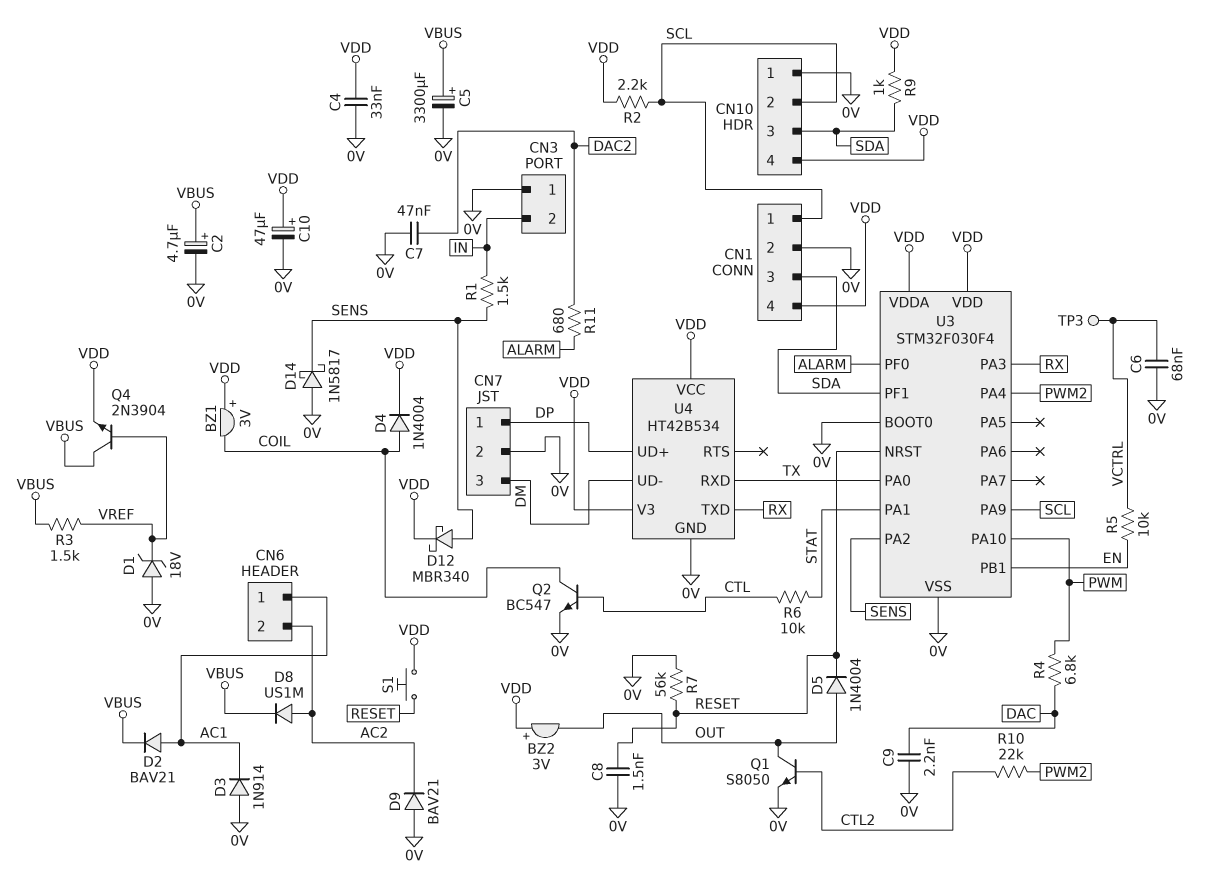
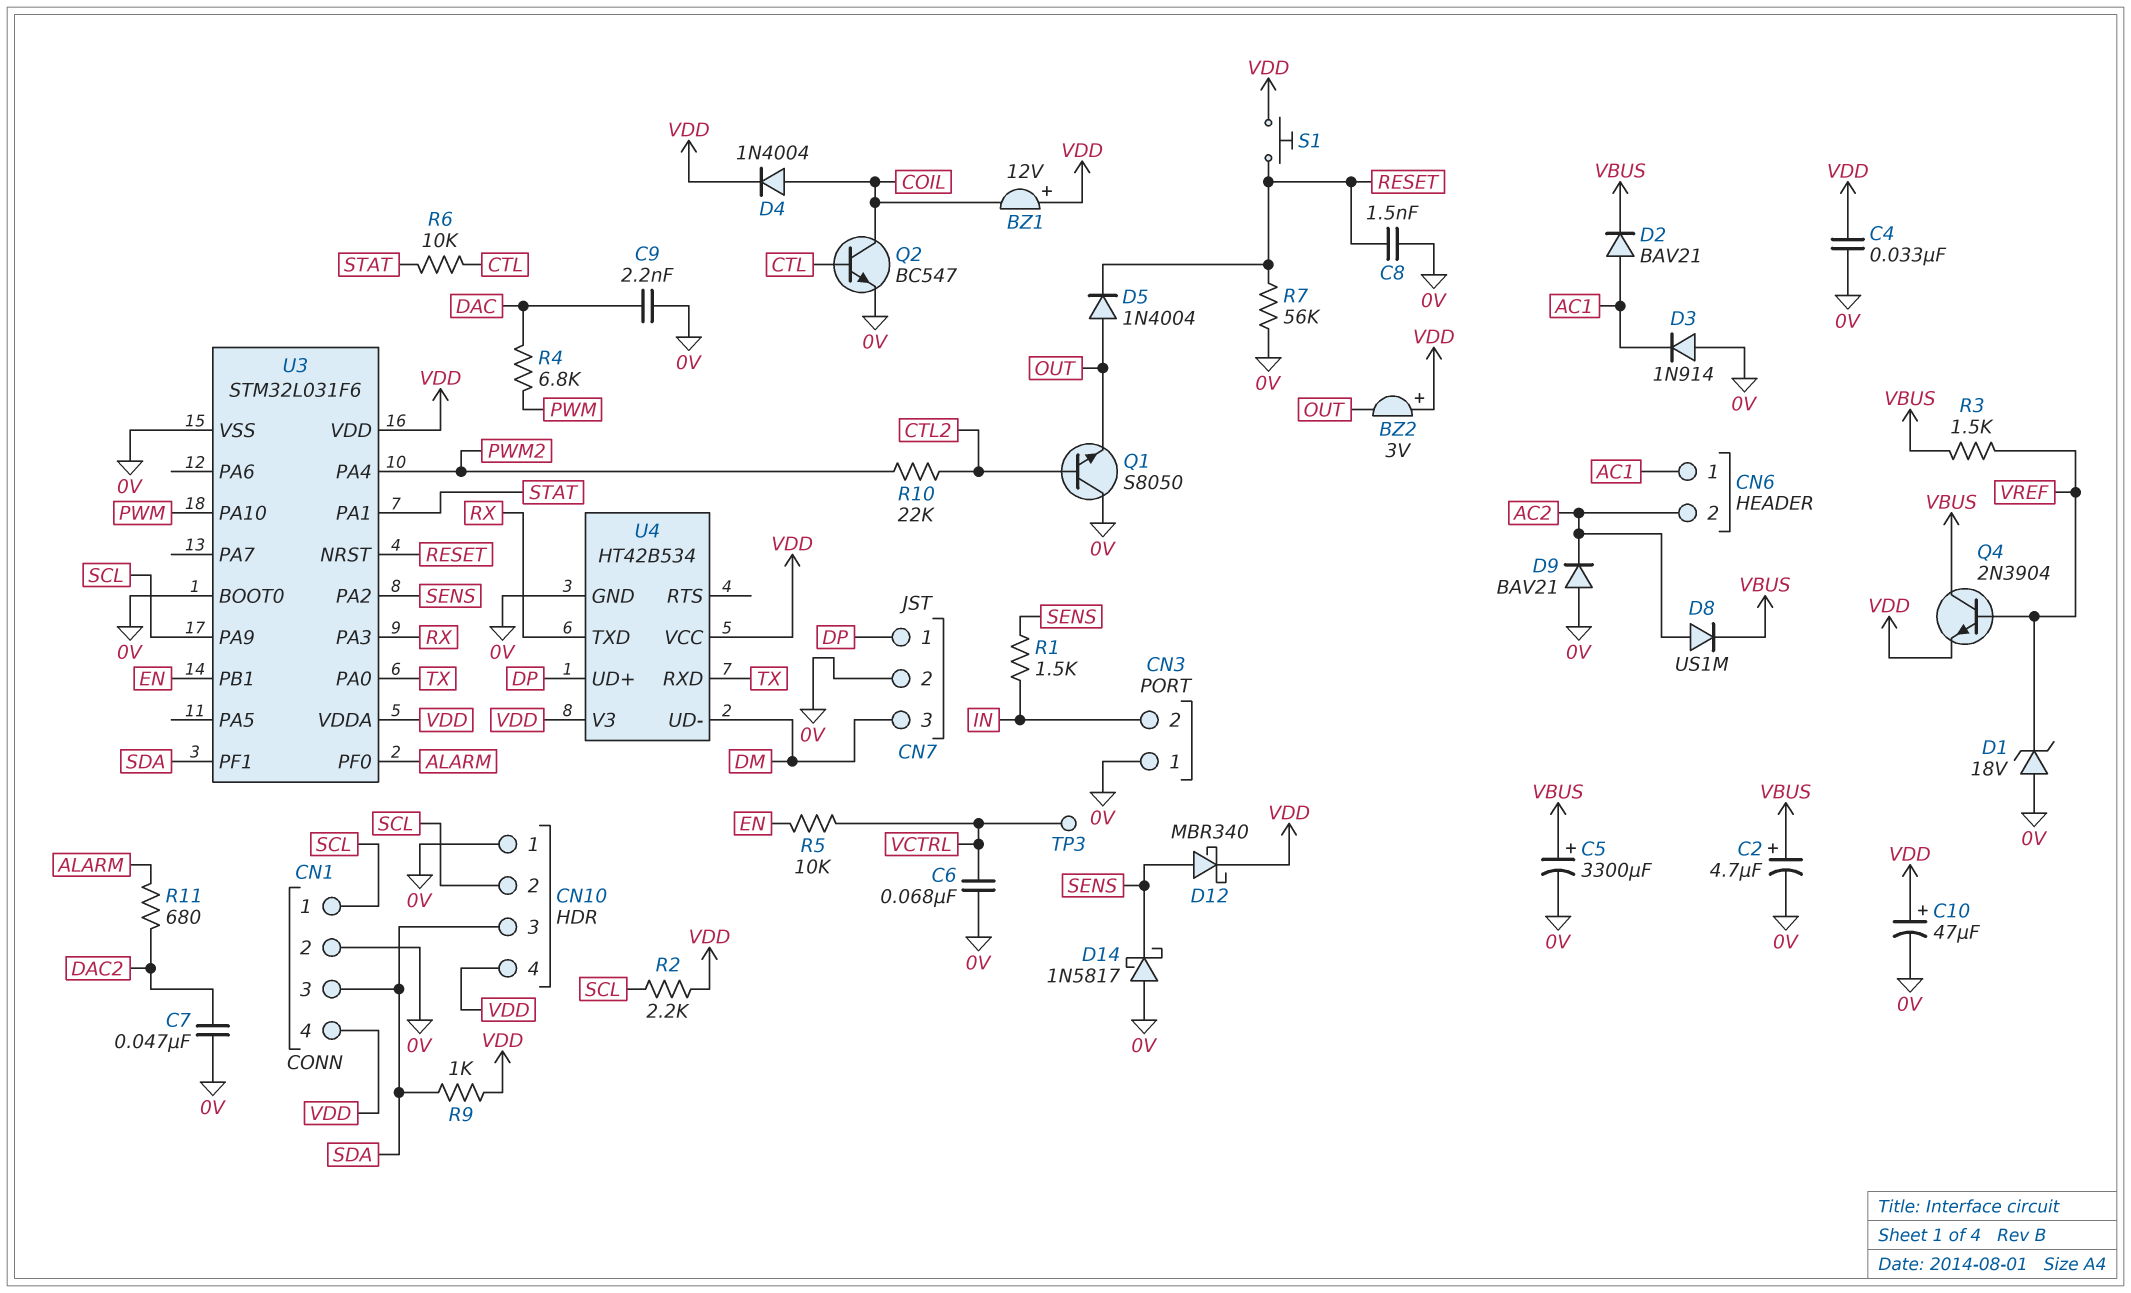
BZ1: buzzer 3V (plus VDD, minus COIL) -> buzzer 12V (plus VDD, minus COIL)
Q1: NPN S8050 (B CTL2, C OUT, E 0V) -> NPN S8050 (B CTL2, C 0V, E OUT)
U3: STM32F030F4 -> STM32L031F6

